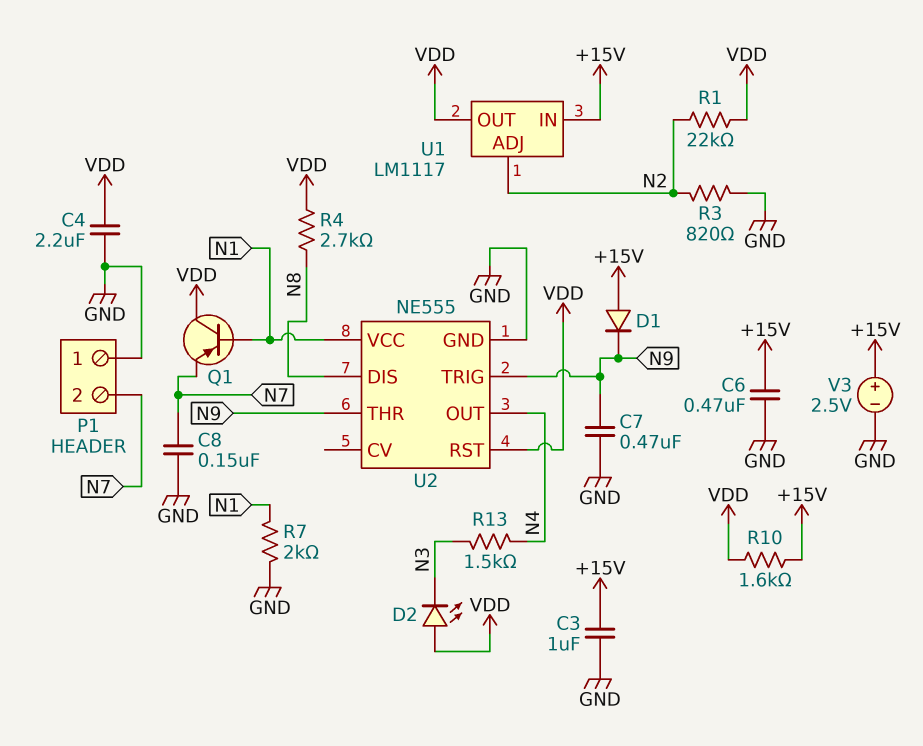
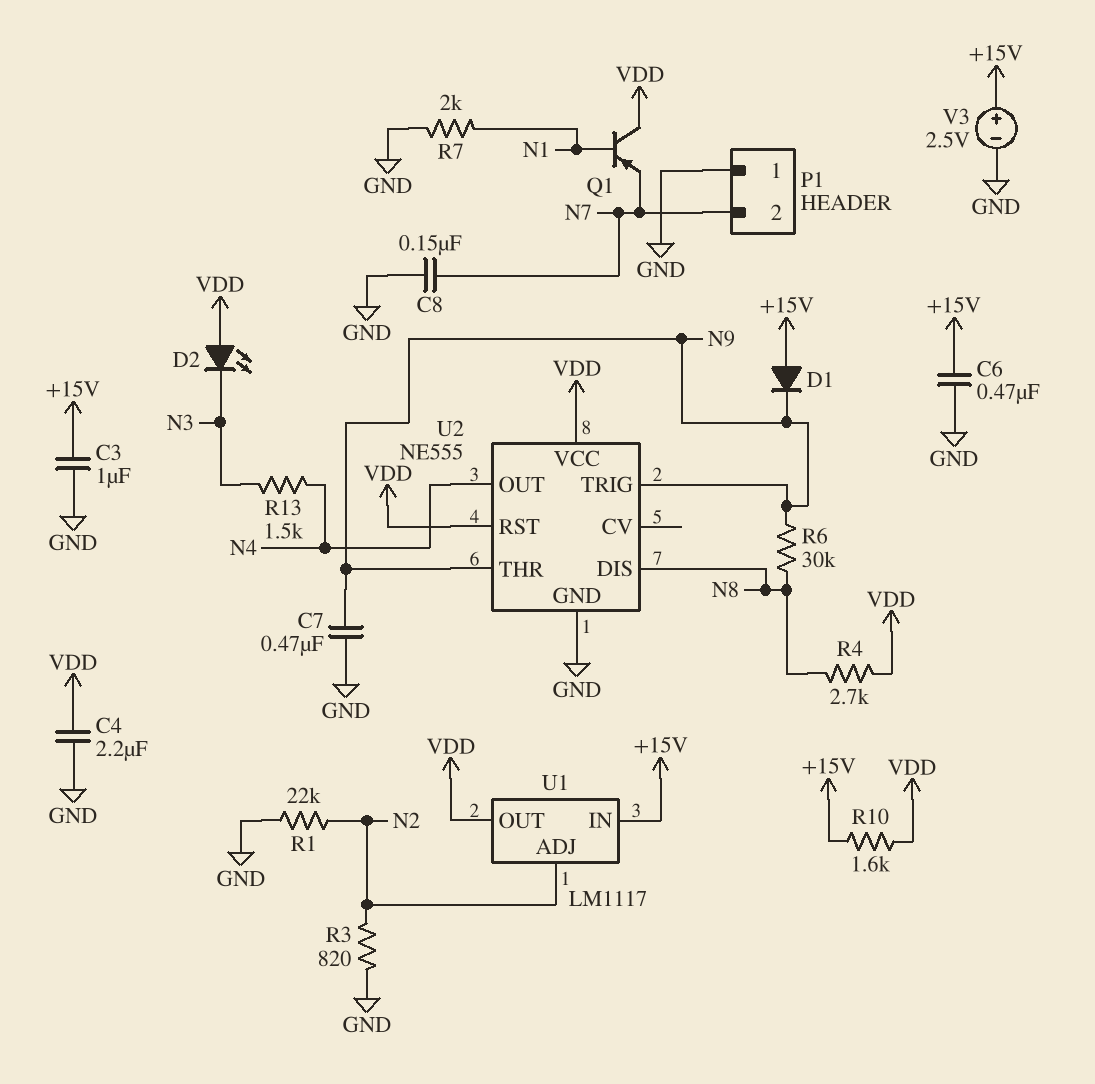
R1: 22k (N2, VDD) -> 22k (GND, N2)
R6: none -> 30k (N8, N9)
U2 pin VCC: N1 -> VDD

